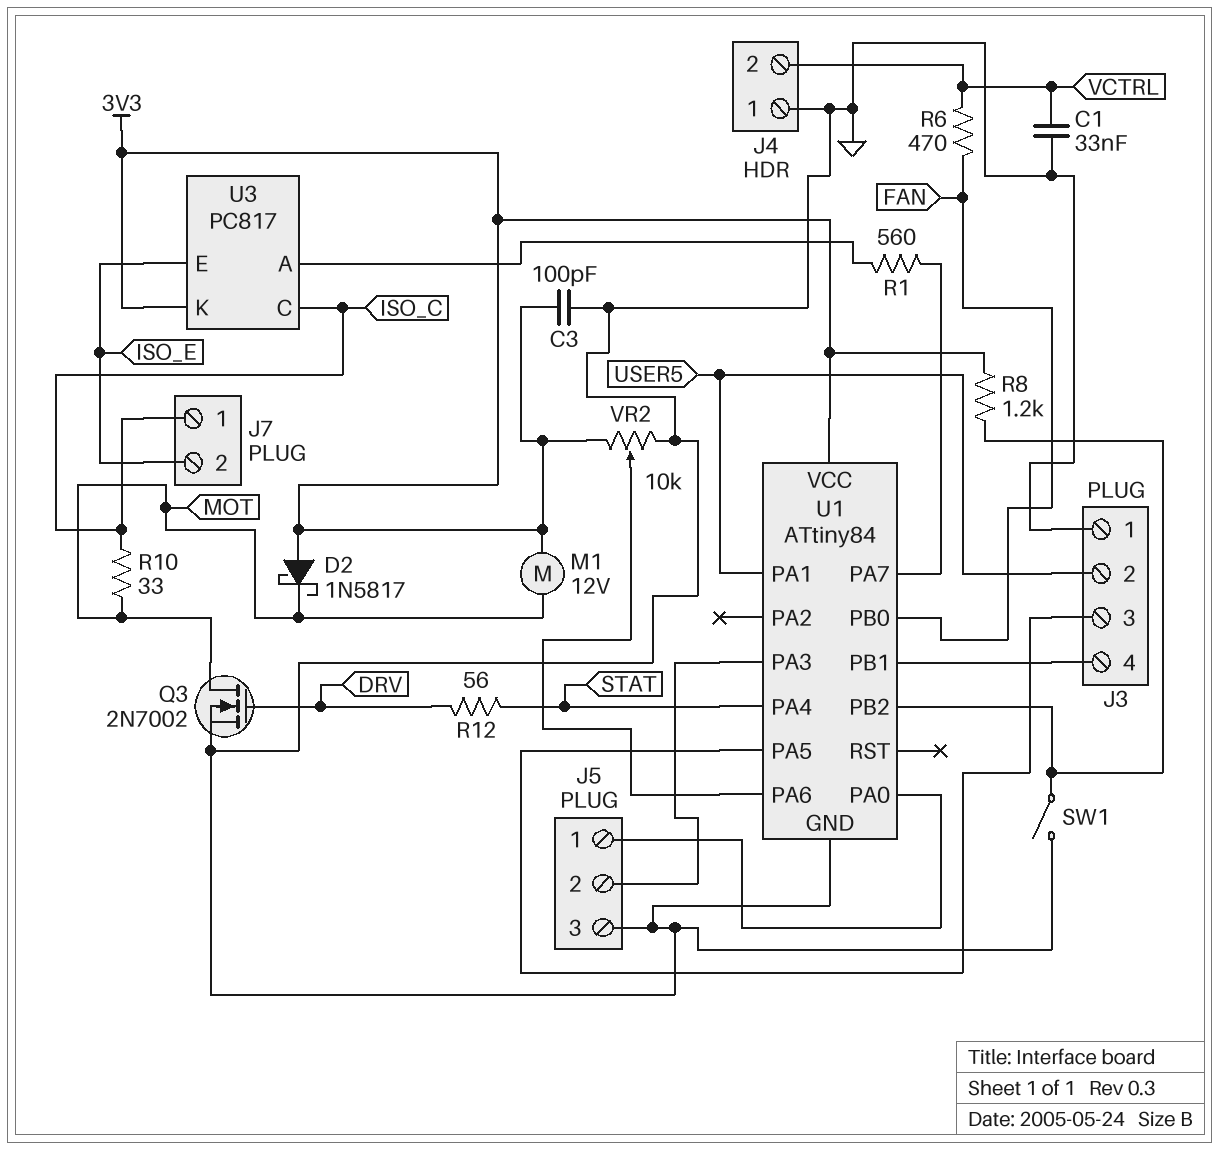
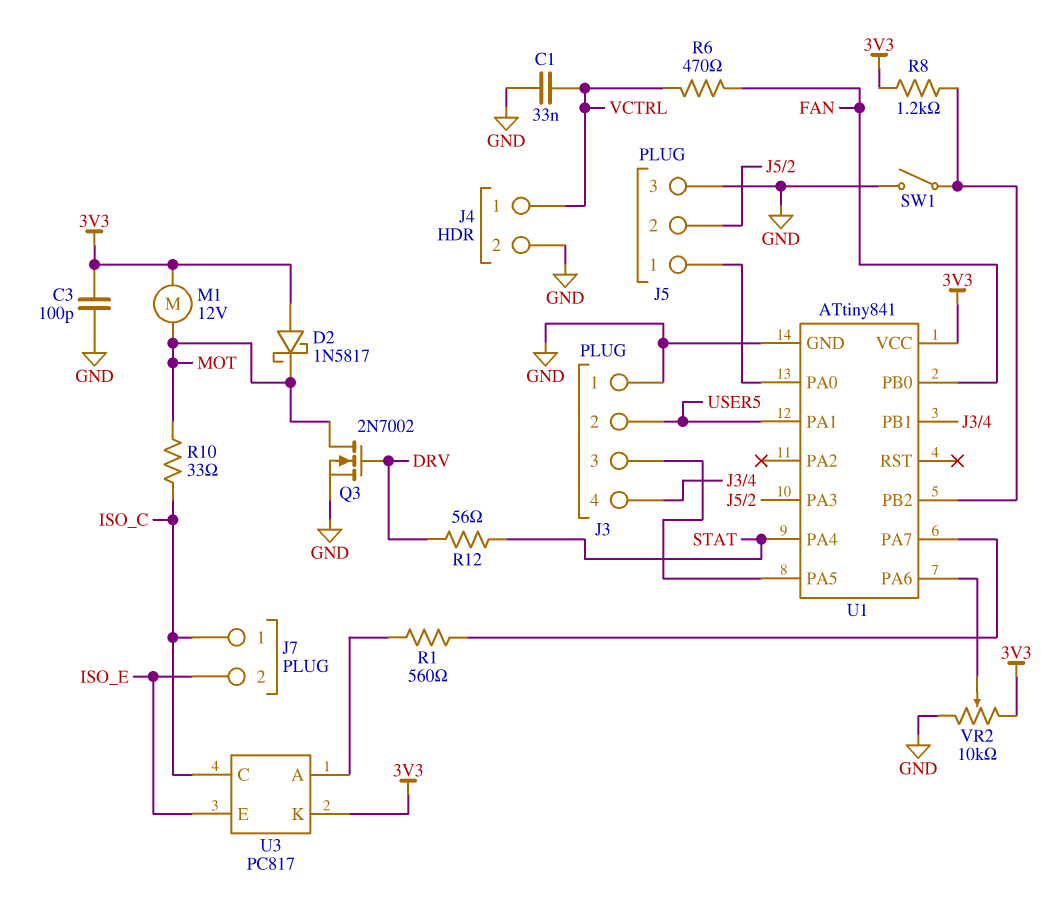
J4 pin 1: GND -> VCTRL
J4 pin 2: VCTRL -> GND
U1: ATtiny84 -> ATtiny841

